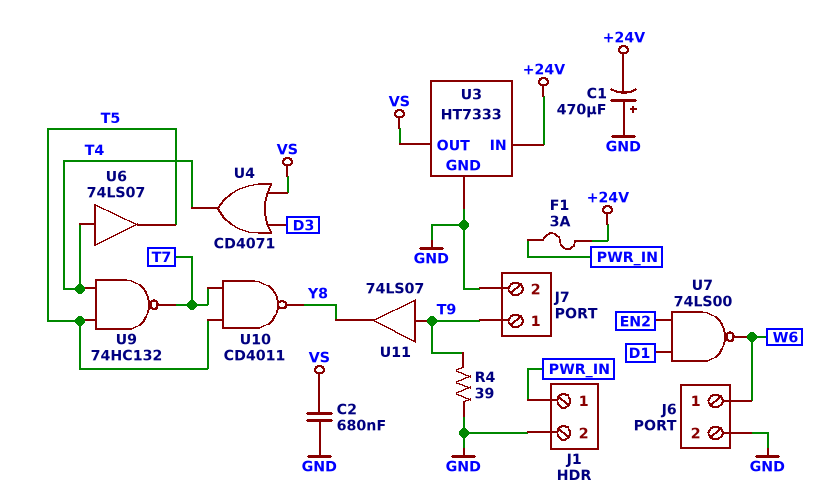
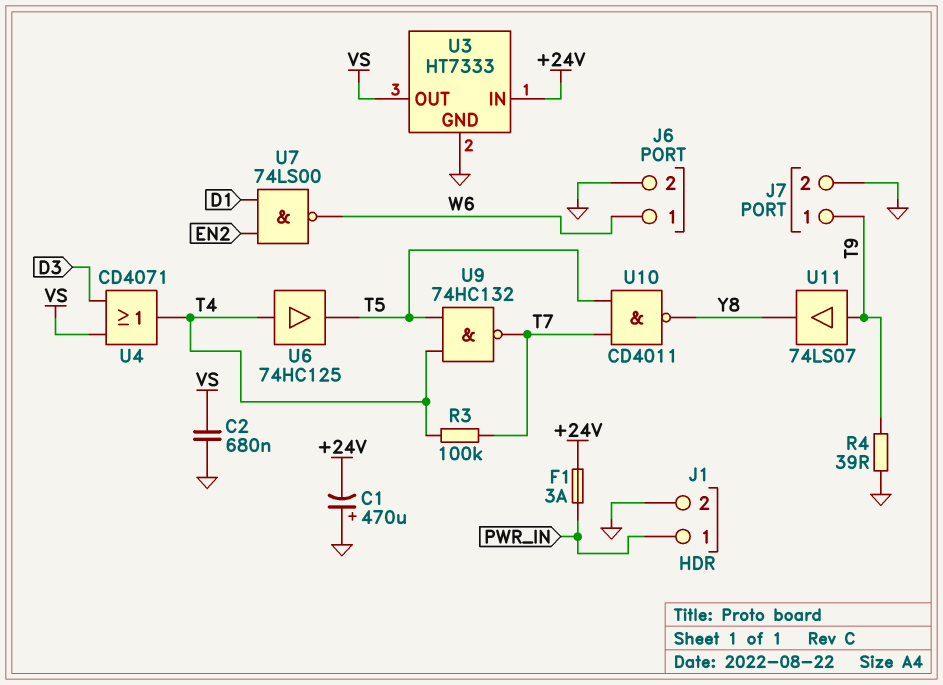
R3: none -> 100k (T4, T7)
U6: buffer 74LS07 (in T4, out T5) -> buffer 74HC125 (in T4, out T5)

